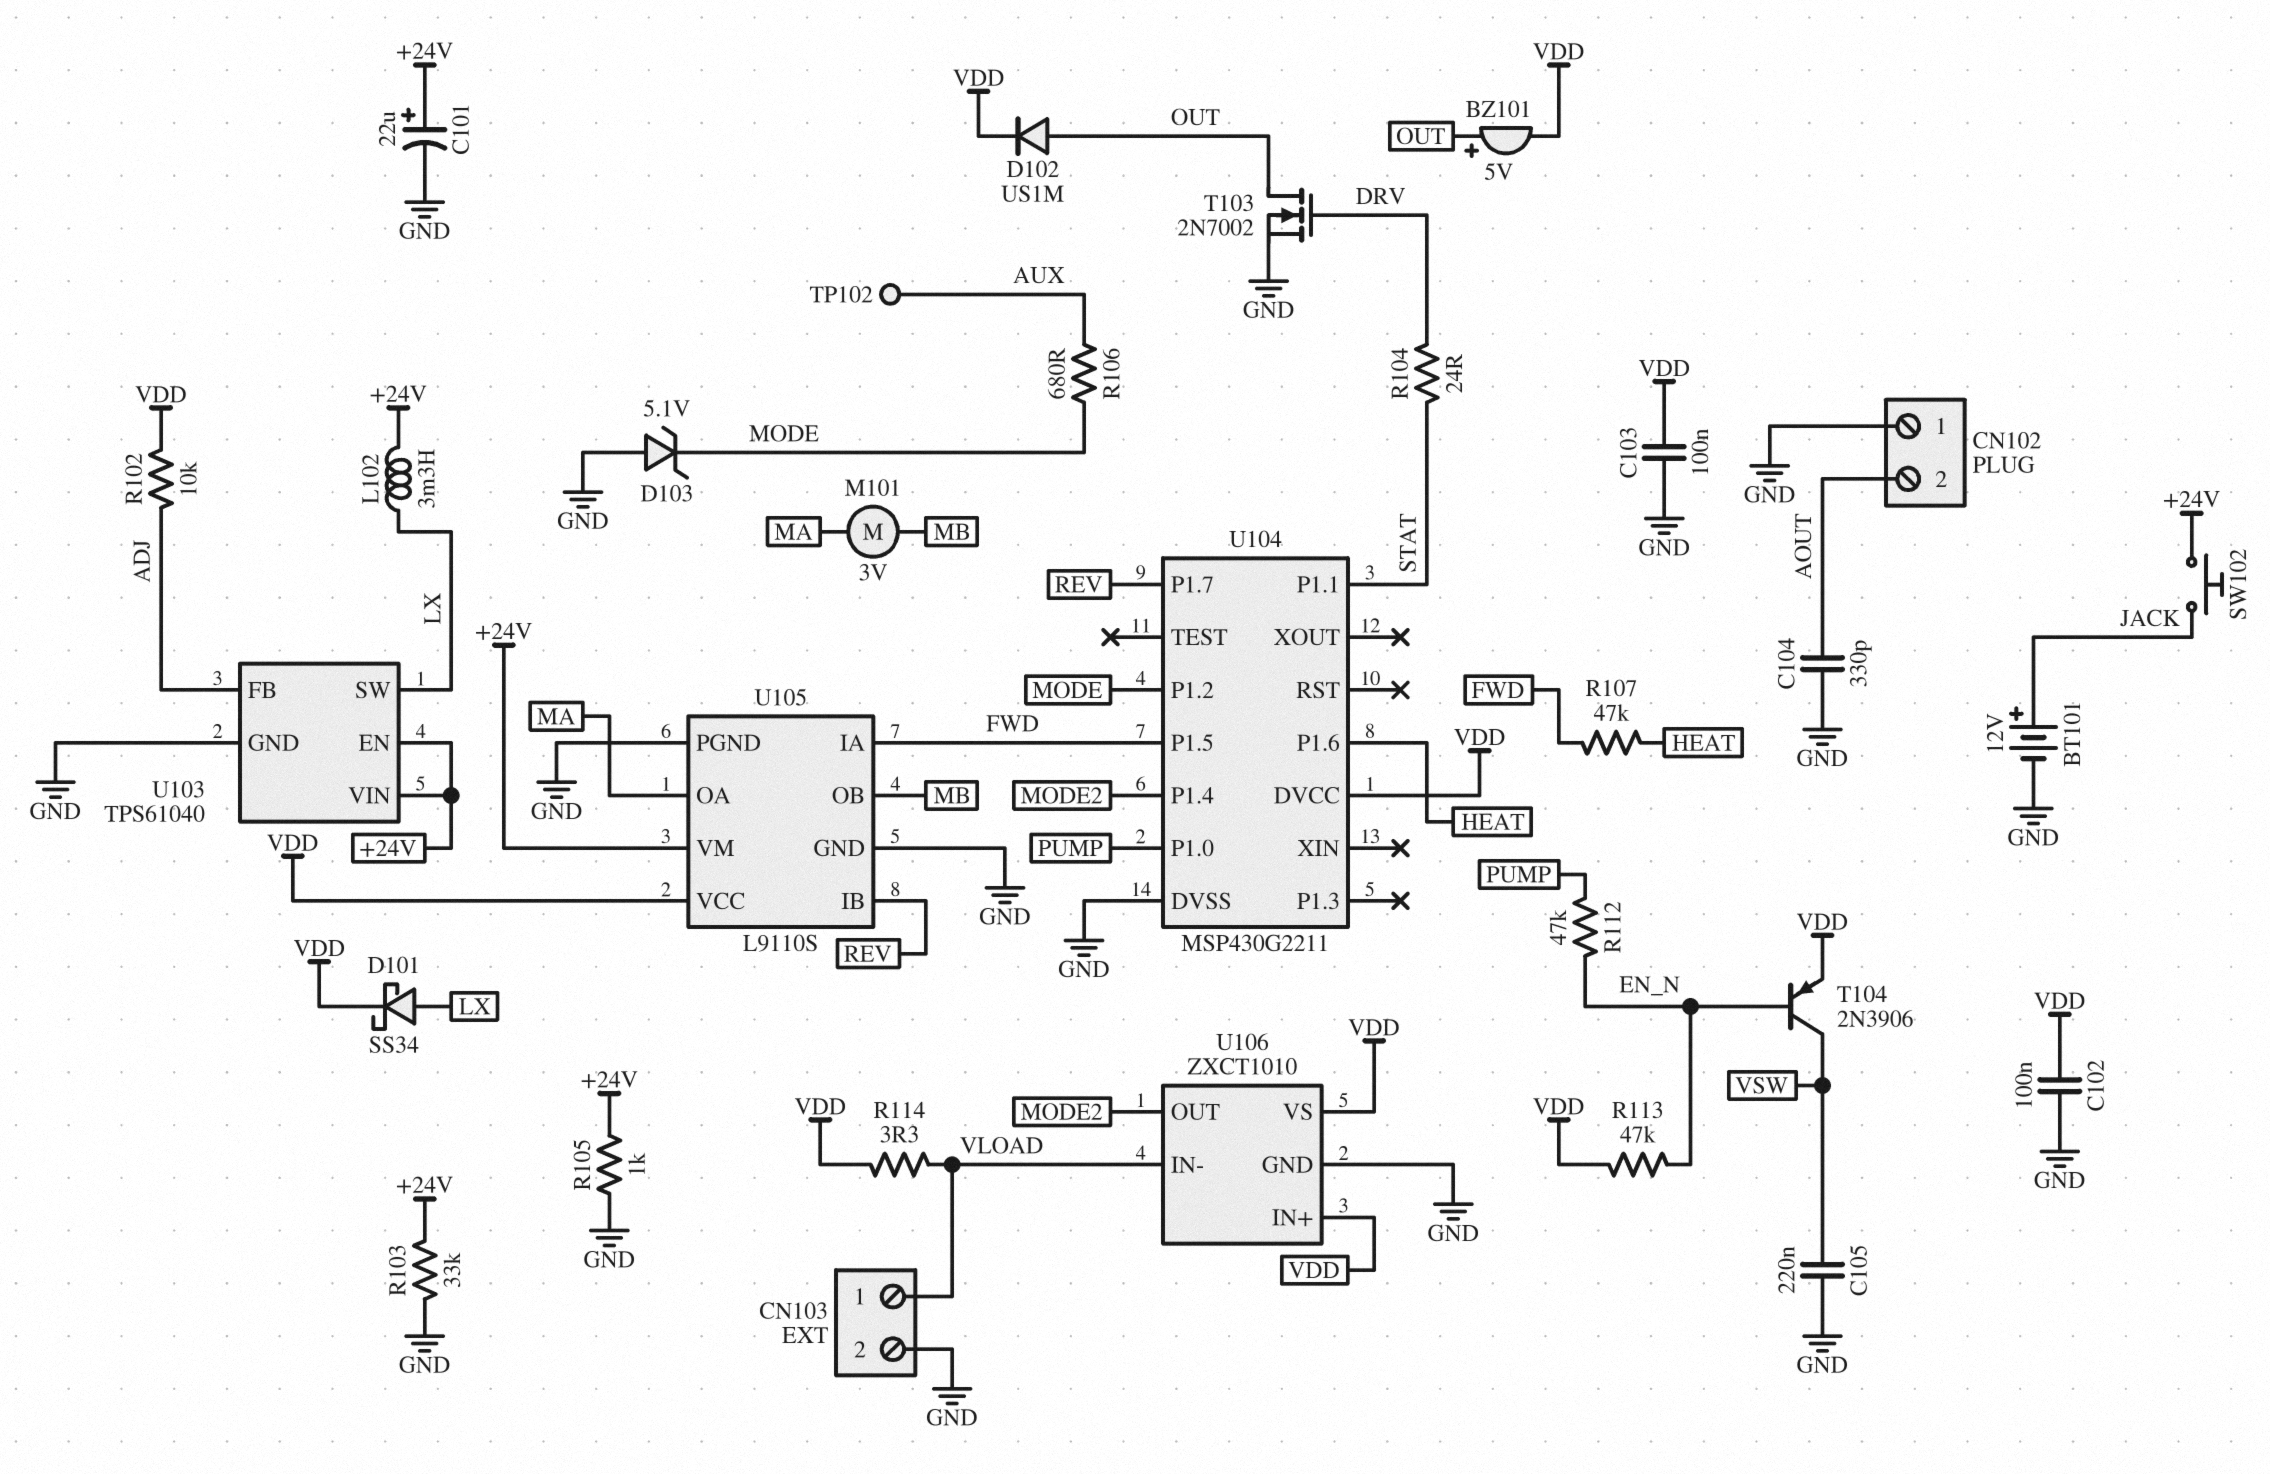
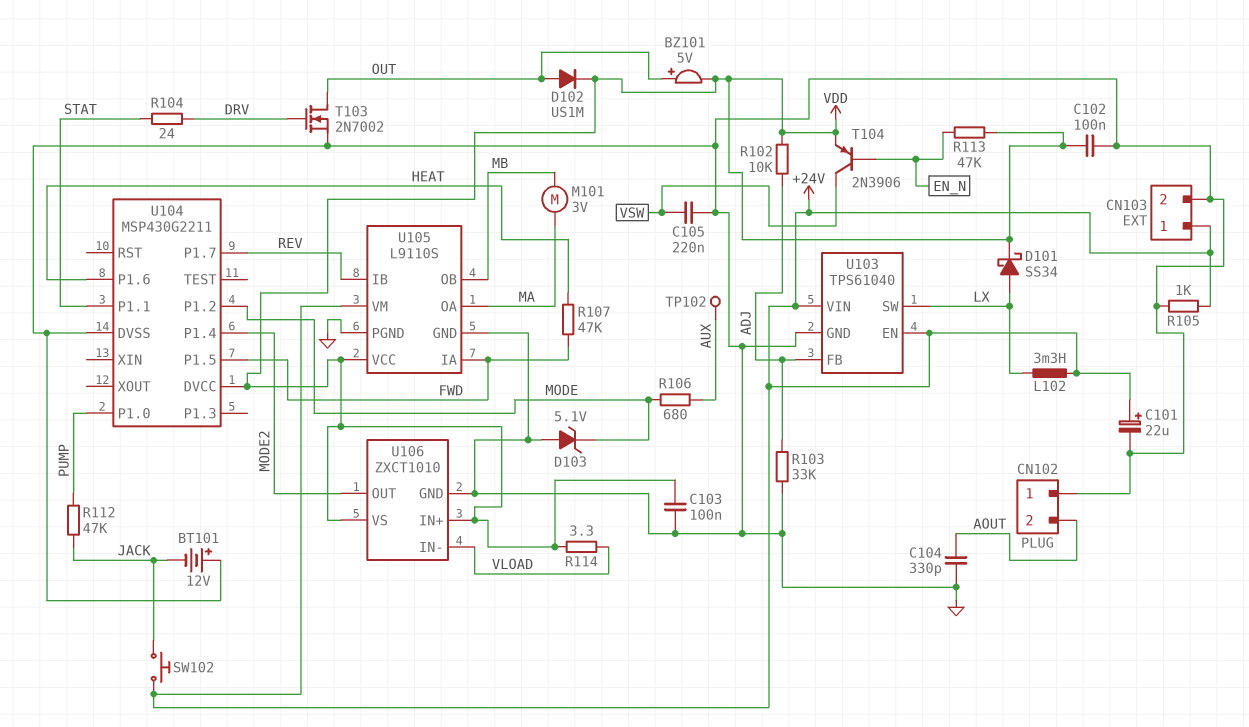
BT101: 12V (plus JACK, minus GND) -> 12V (plus GND, minus JACK)
CN103 pin 1: VLOAD -> +24V
R103: 33k (+24V, GND) -> 33k (ADJ, GND)
R112: 47k (EN_N, PUMP) -> 47k (JACK, PUMP)

